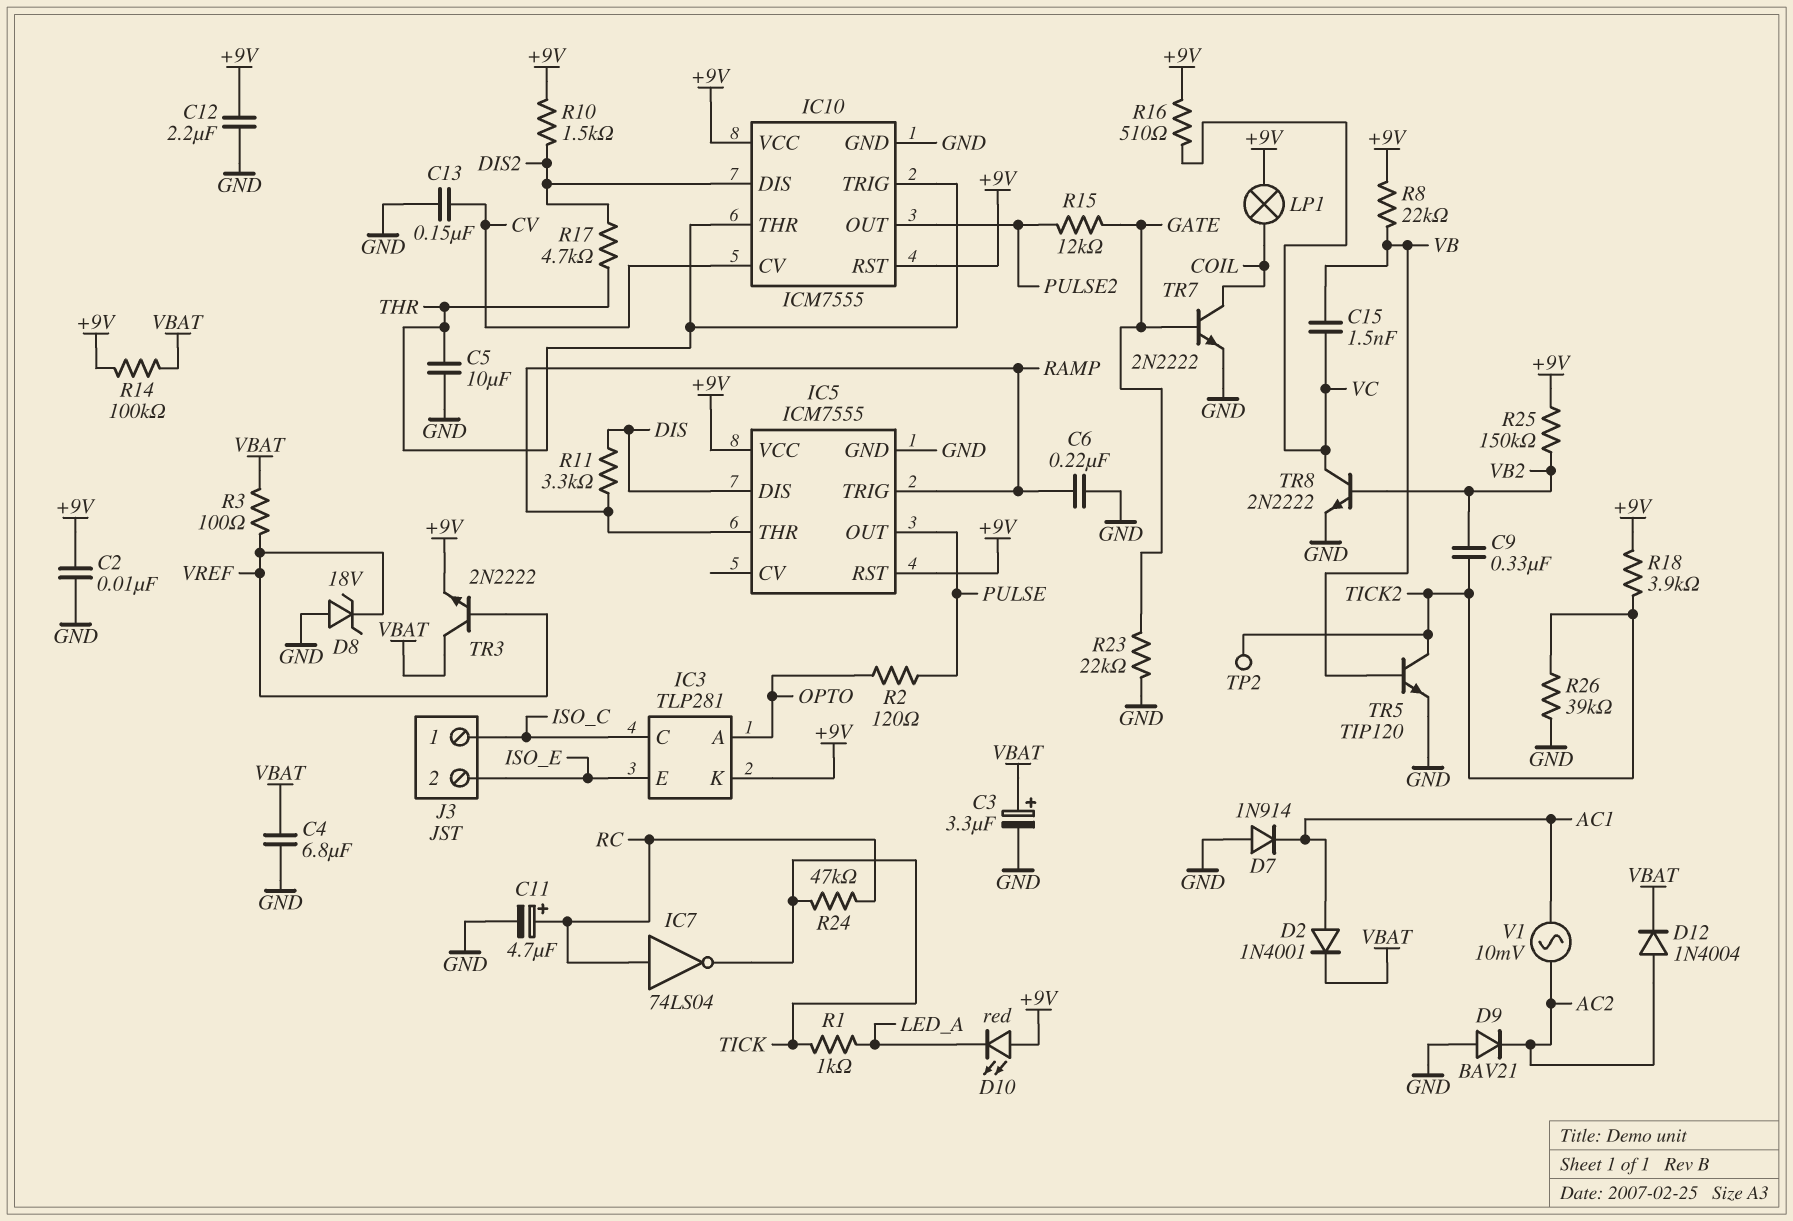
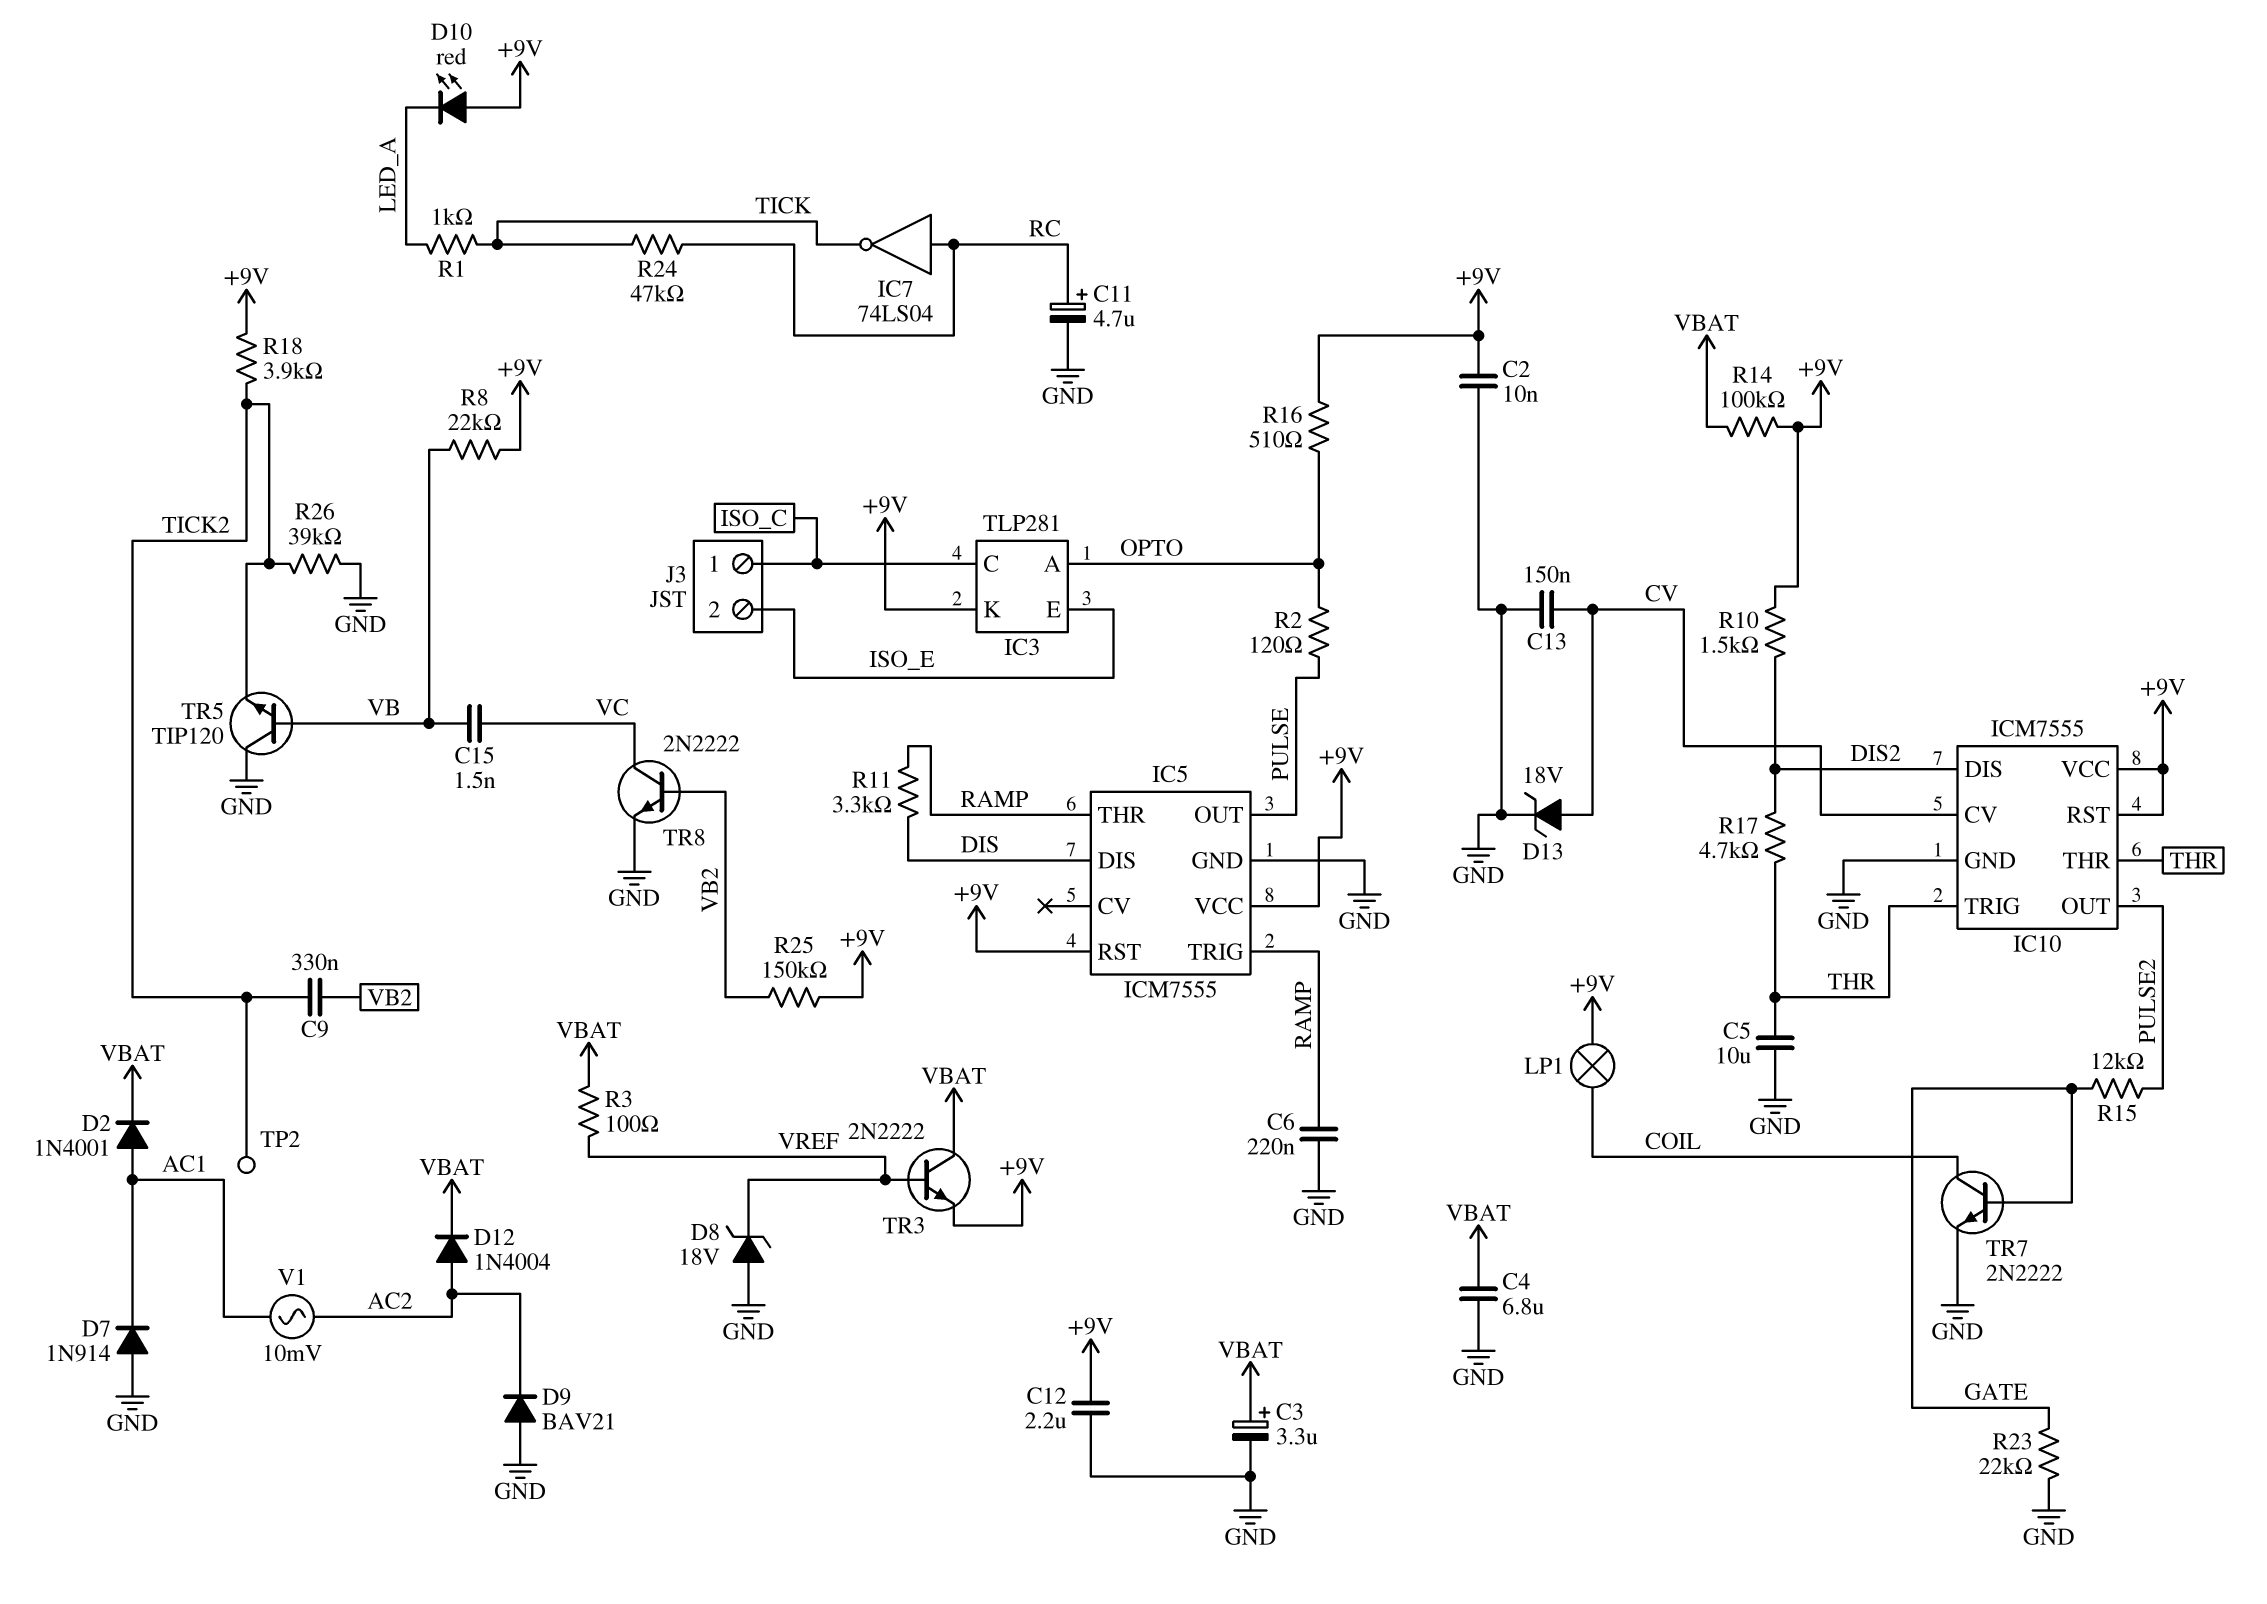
D13: none -> zener 18V (A CV, K GND)
R16: 510 (+9V, VC) -> 510 (+9V, OPTO)
TR5: NPN TIP120 (B VB, C TICK2, E GND) -> NPN TIP120 (B VB, C GND, E TICK2)

